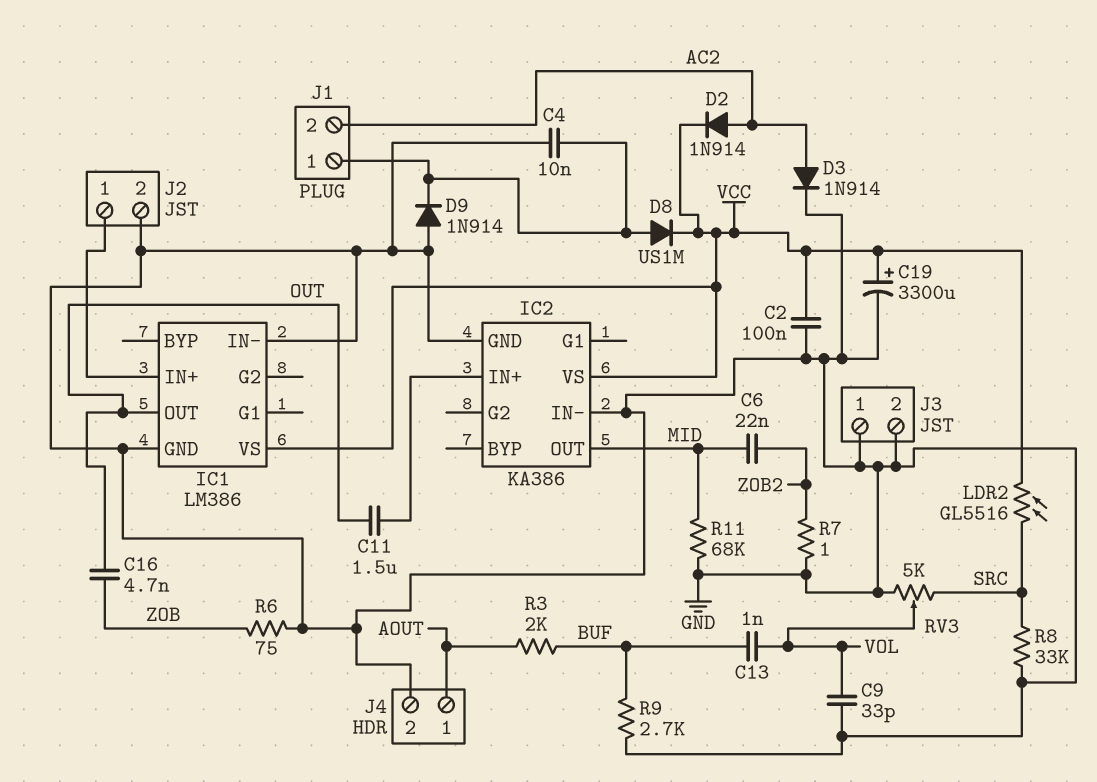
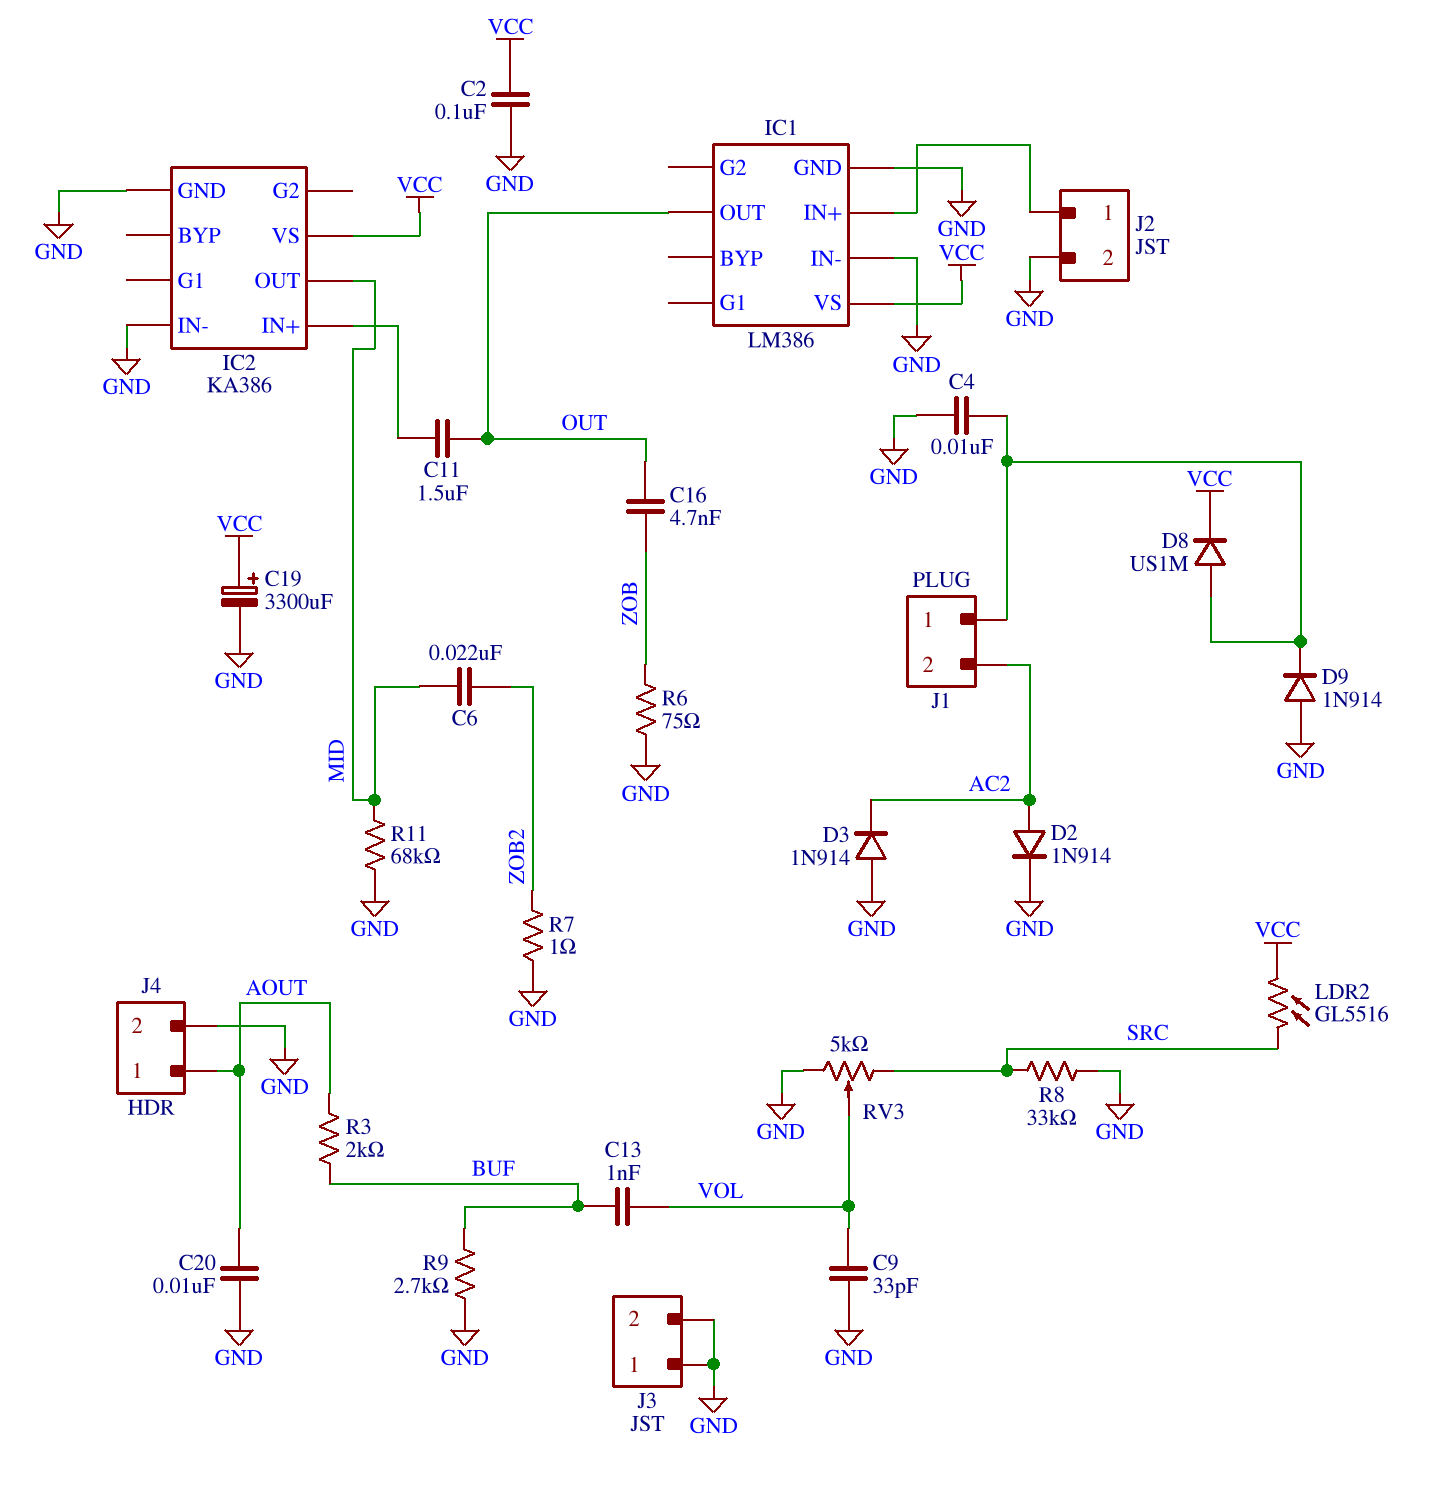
C20: none -> 10nF (AOUT, GND)
D2: diode 1N914 (A AC2, K VCC) -> diode 1N914 (A AC2, K GND)
D3: diode 1N914 (A AC2, K GND) -> diode 1N914 (A GND, K AC2)

